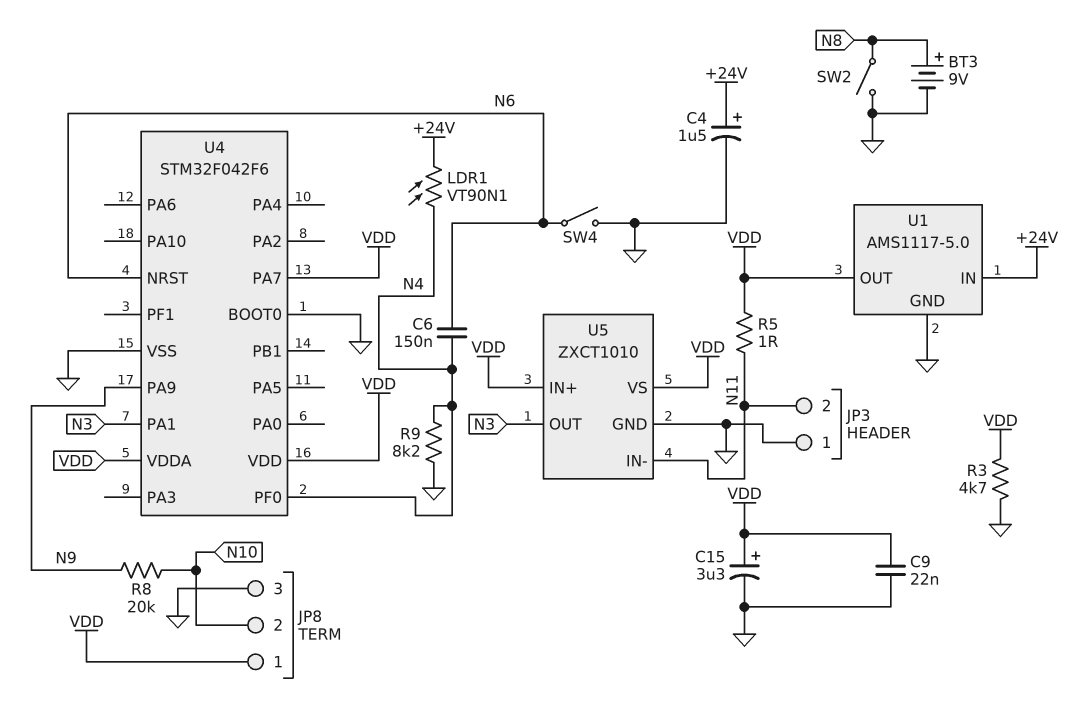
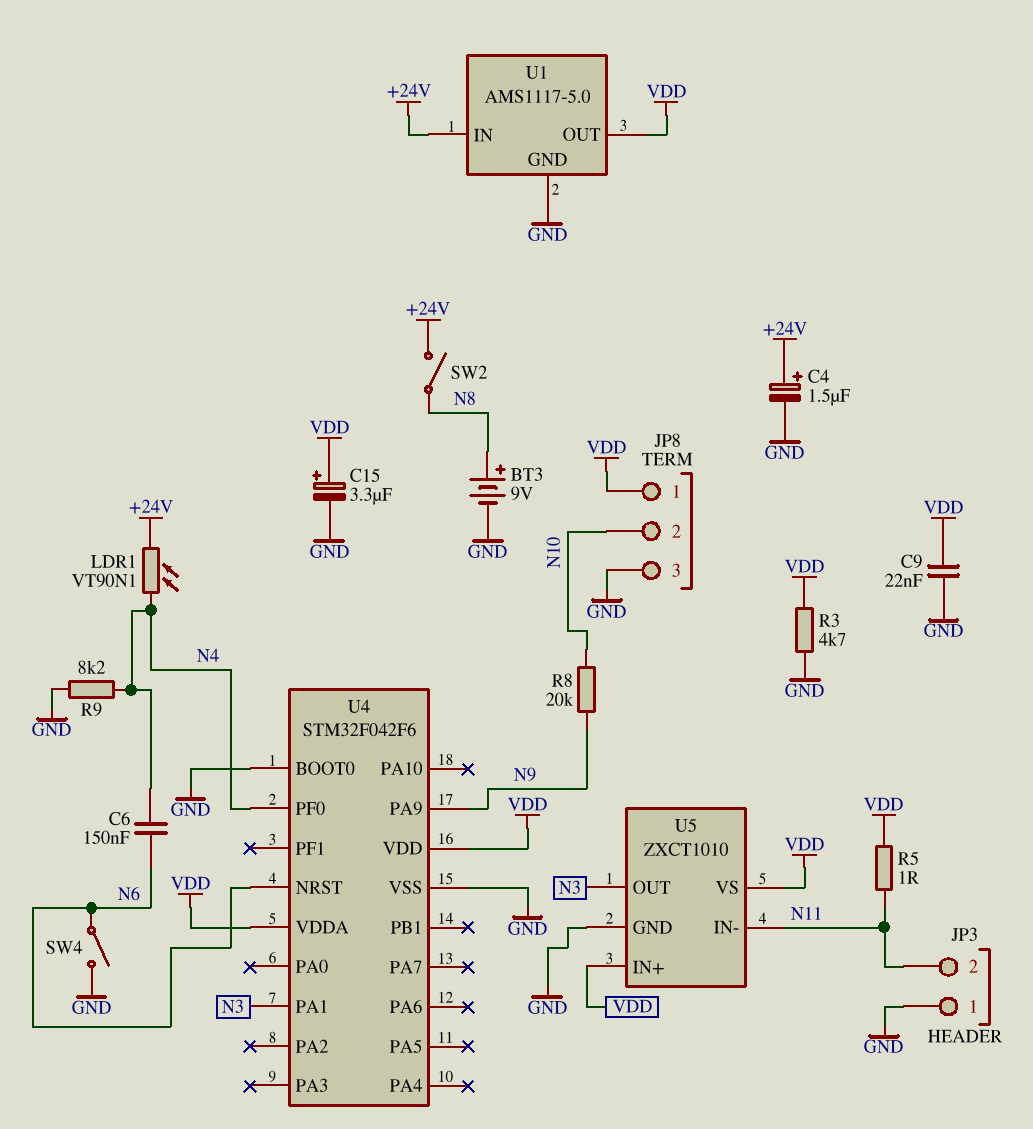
SW2: switch (GND, N8) -> switch (+24V, N8)
U4 pin PA7: VDD -> none

